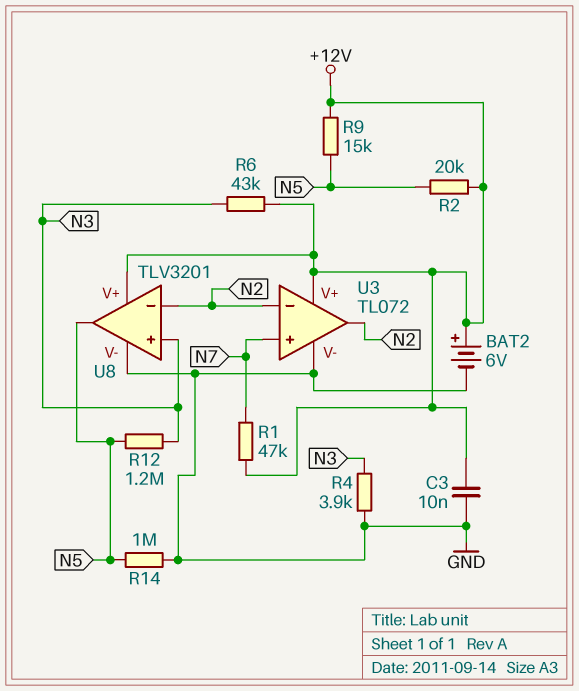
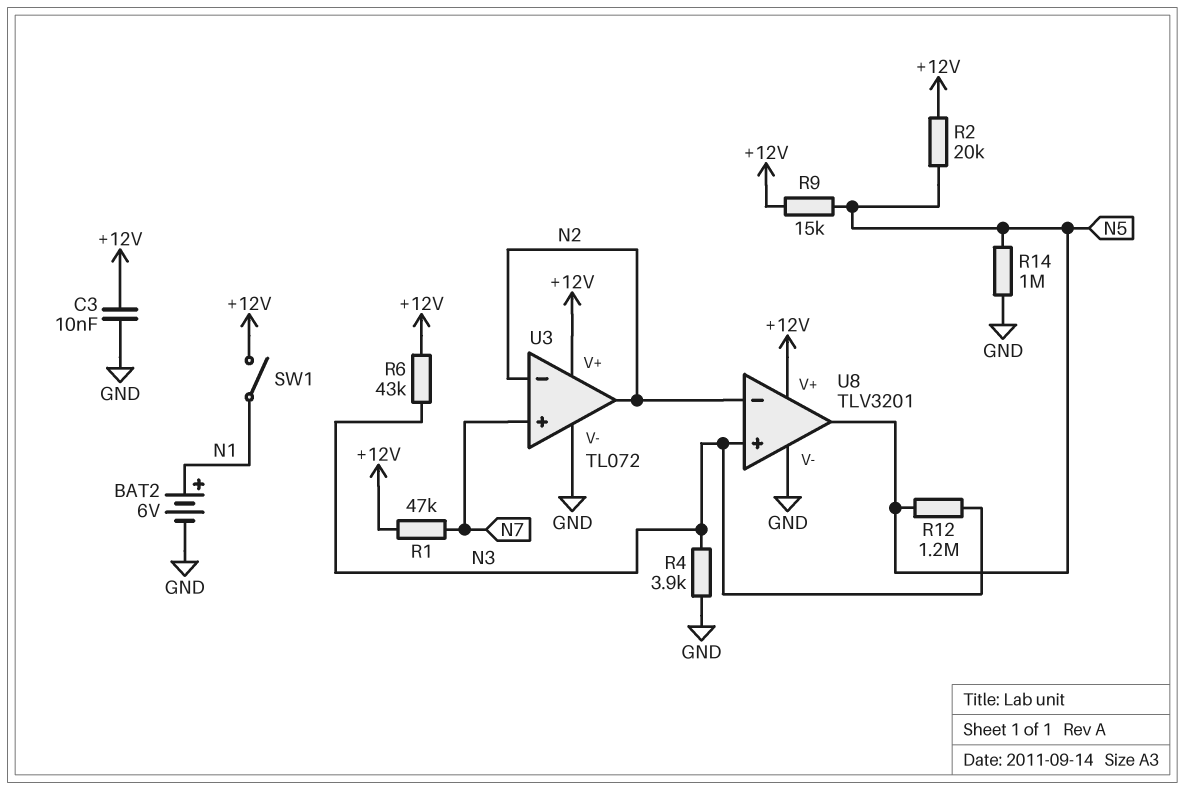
BAT2: 6V (plus +12V, minus GND) -> 6V (plus N1, minus GND)
SW1: none -> switch (+12V, N1)

